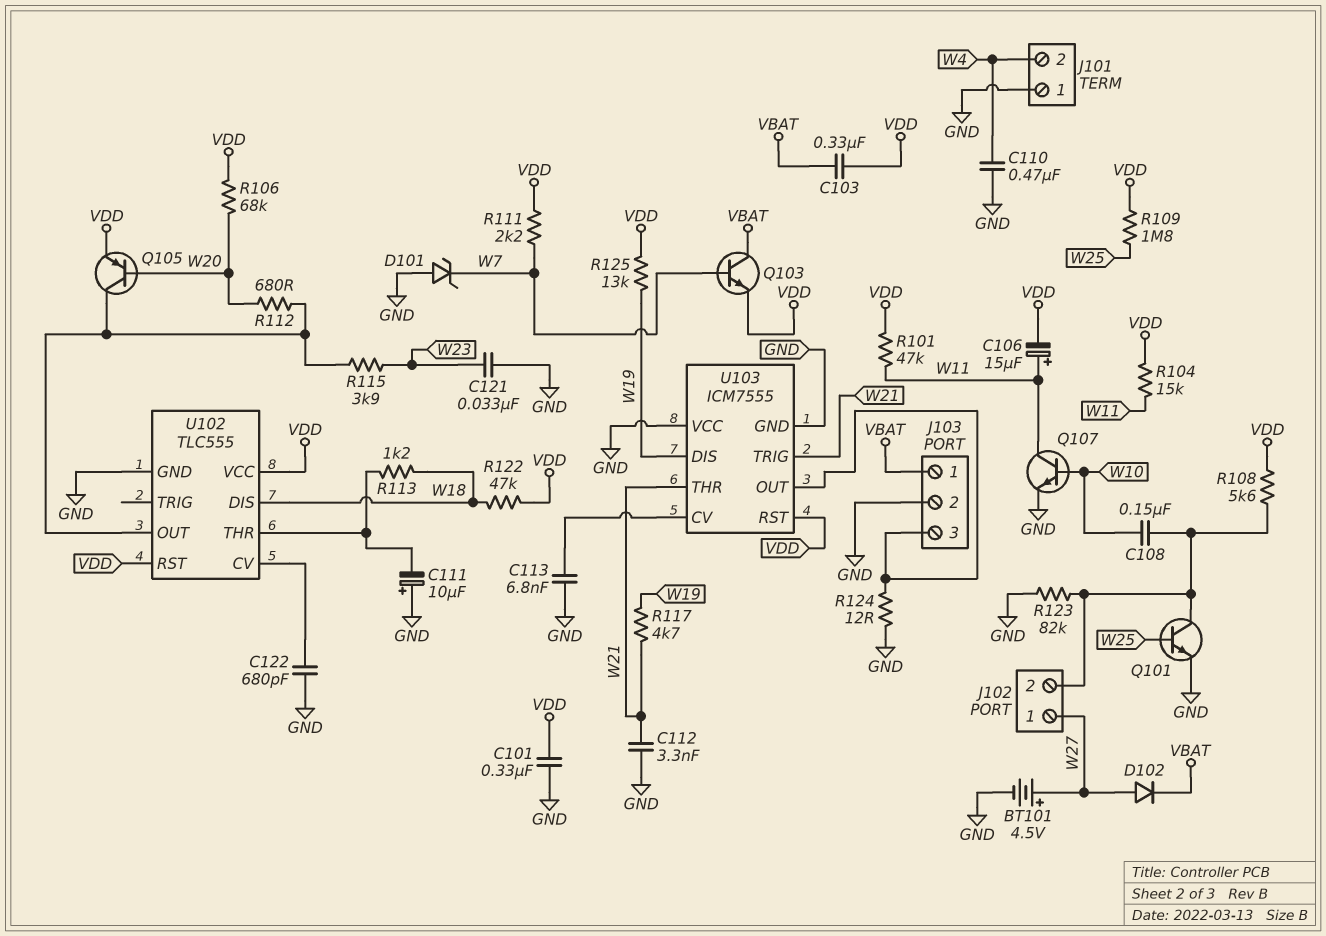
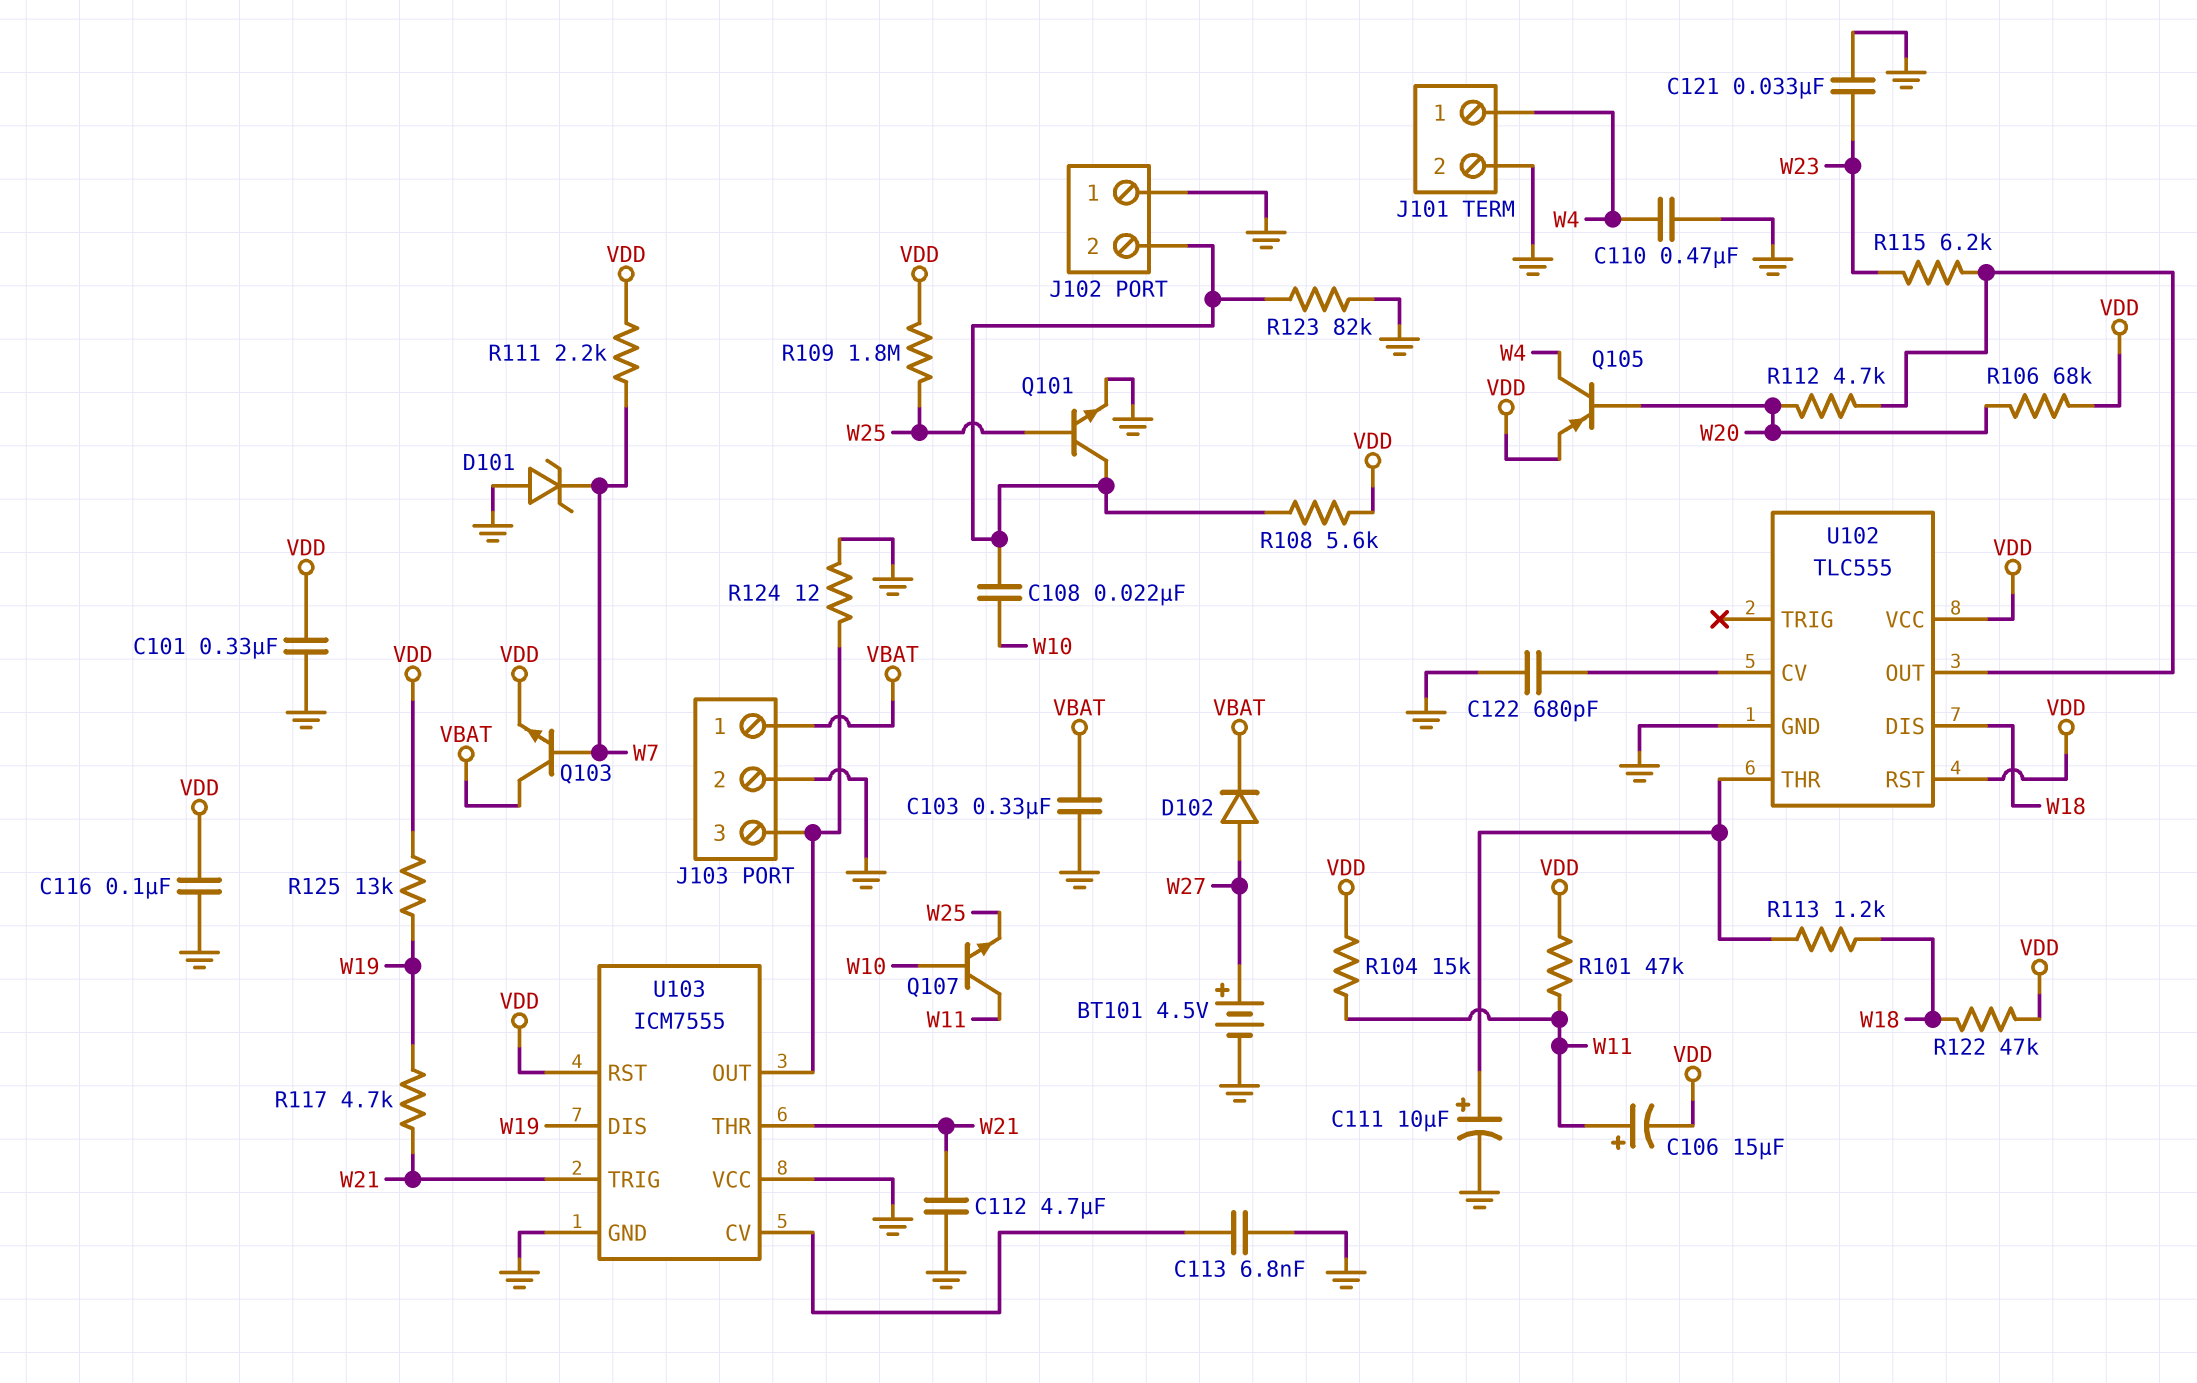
C103: 330nF (VBAT, VDD) -> 330nF (GND, VBAT)
C108: 150nF (J102/2, W10) -> 22nF (J102/2, W10)
C111: 10uF (plus GND, minus U102/THR) -> 10uF (plus U102/THR, minus GND)
C112: 3.3nF (GND, W21) -> 4.7uF (GND, W21)
C116: none -> 100nF (GND, VDD)
J101 pin 1: GND -> W4
J101 pin 2: W4 -> GND
J102 pin 1: W27 -> GND
Q105: PNP (B W20, C U102/OUT, E VDD) -> PNP (B W20, C W4, E VDD)
Q107: NPN (B W10, C W11, E GND) -> NPN (B W10, C W11, E W25)
R112: 680 (U102/OUT, W20) -> 4.7k (U102/OUT, W20)
R115: 3.9k (U102/OUT, W23) -> 6.2k (U102/OUT, W23)

